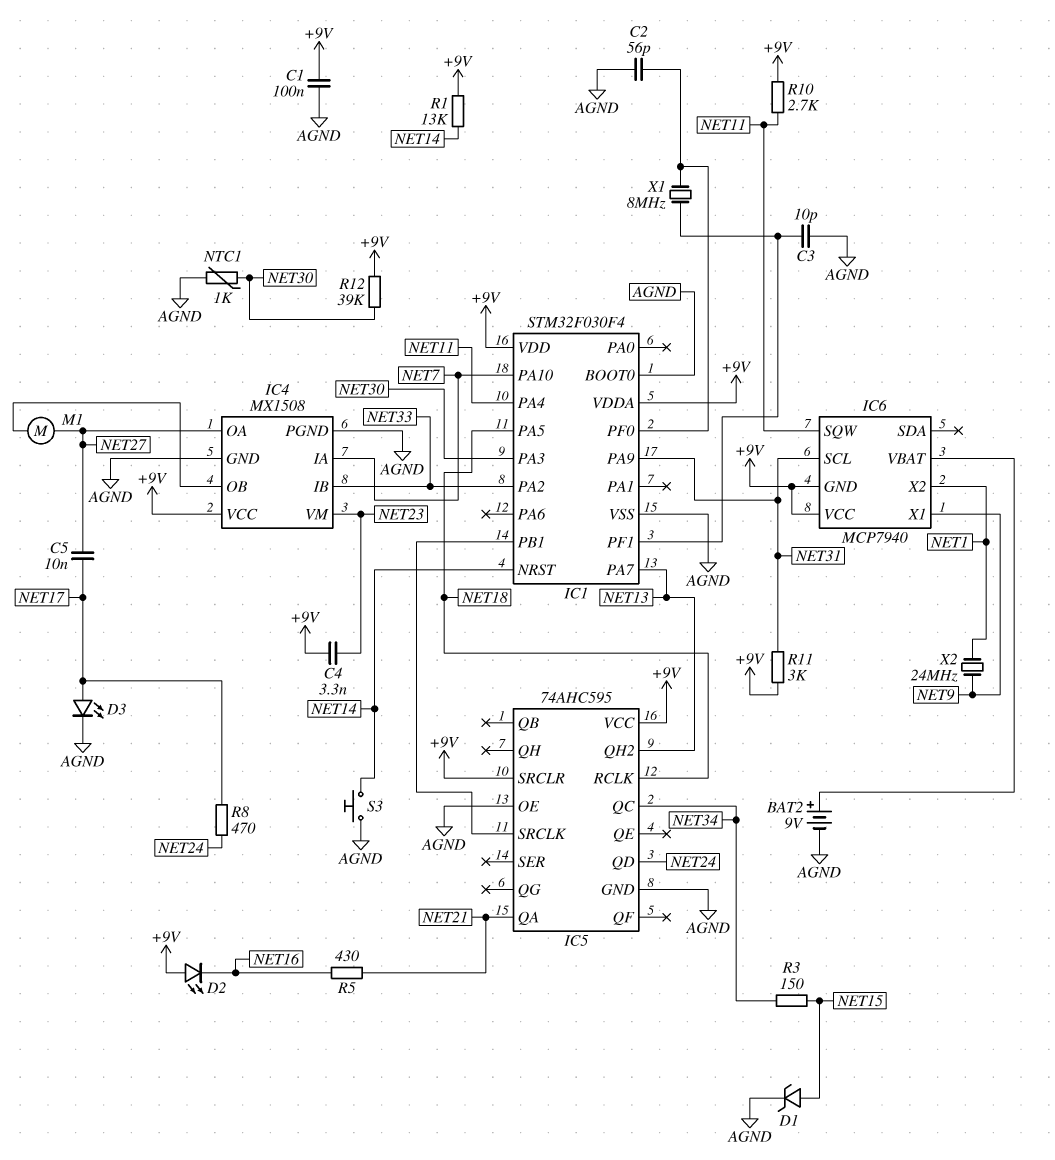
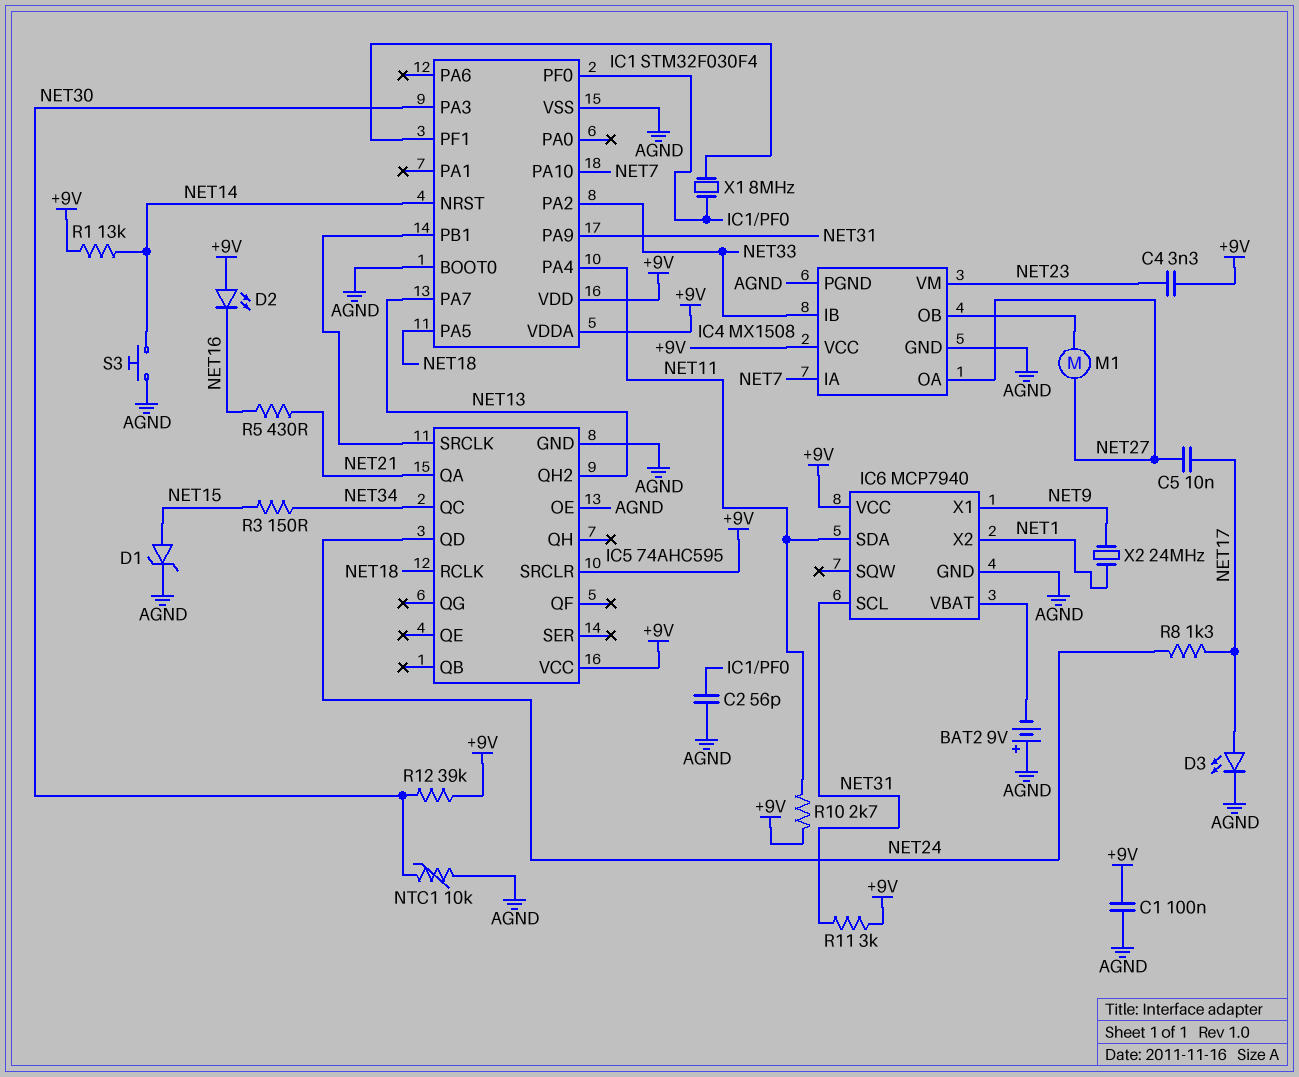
BAT2: 9V (plus IC6/VBAT, minus AGND) -> 9V (plus AGND, minus IC6/VBAT)
C3: 10pF (AGND, IC1/PF1) -> none
IC6 pin GND: +9V -> AGND
IC6 pin SDA: none -> NET11
IC6 pin SQW: NET11 -> none
NTC1: 1k (AGND, NET30) -> 10k (AGND, NET30)
R8: 470 (NET17, NET24) -> 1.3k (NET17, NET24)

